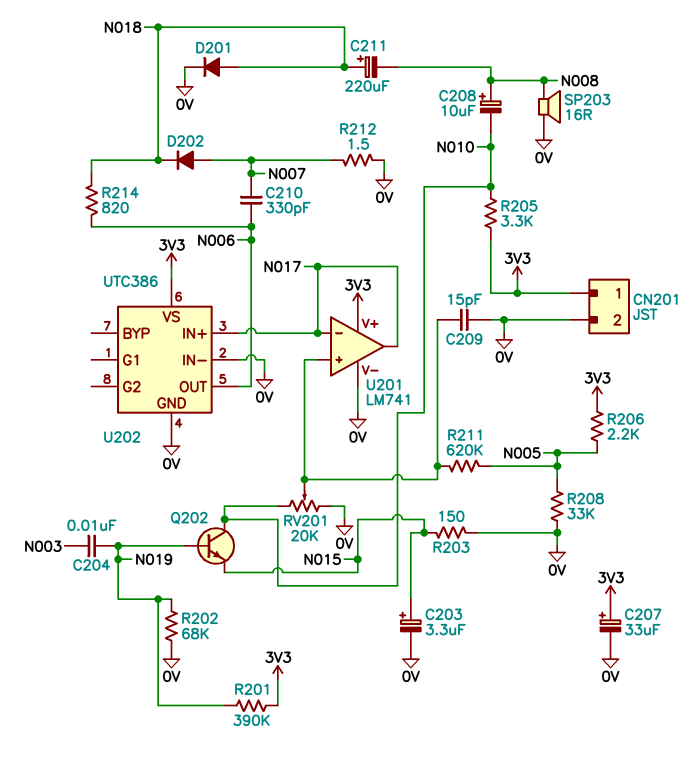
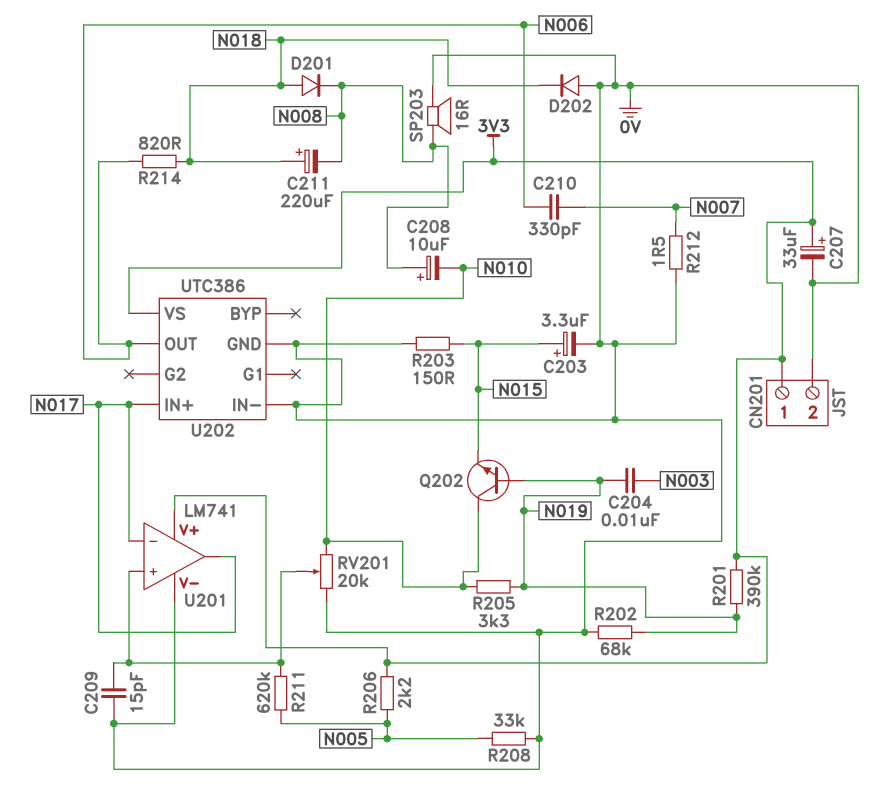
D201: diode (A N018, K 0V) -> diode (A N018, K N008)
D202: diode (A N007, K N018) -> diode (A 0V, K N018)
R205: 3.3k (3V3, N010) -> 3.3k (N010, N019)

